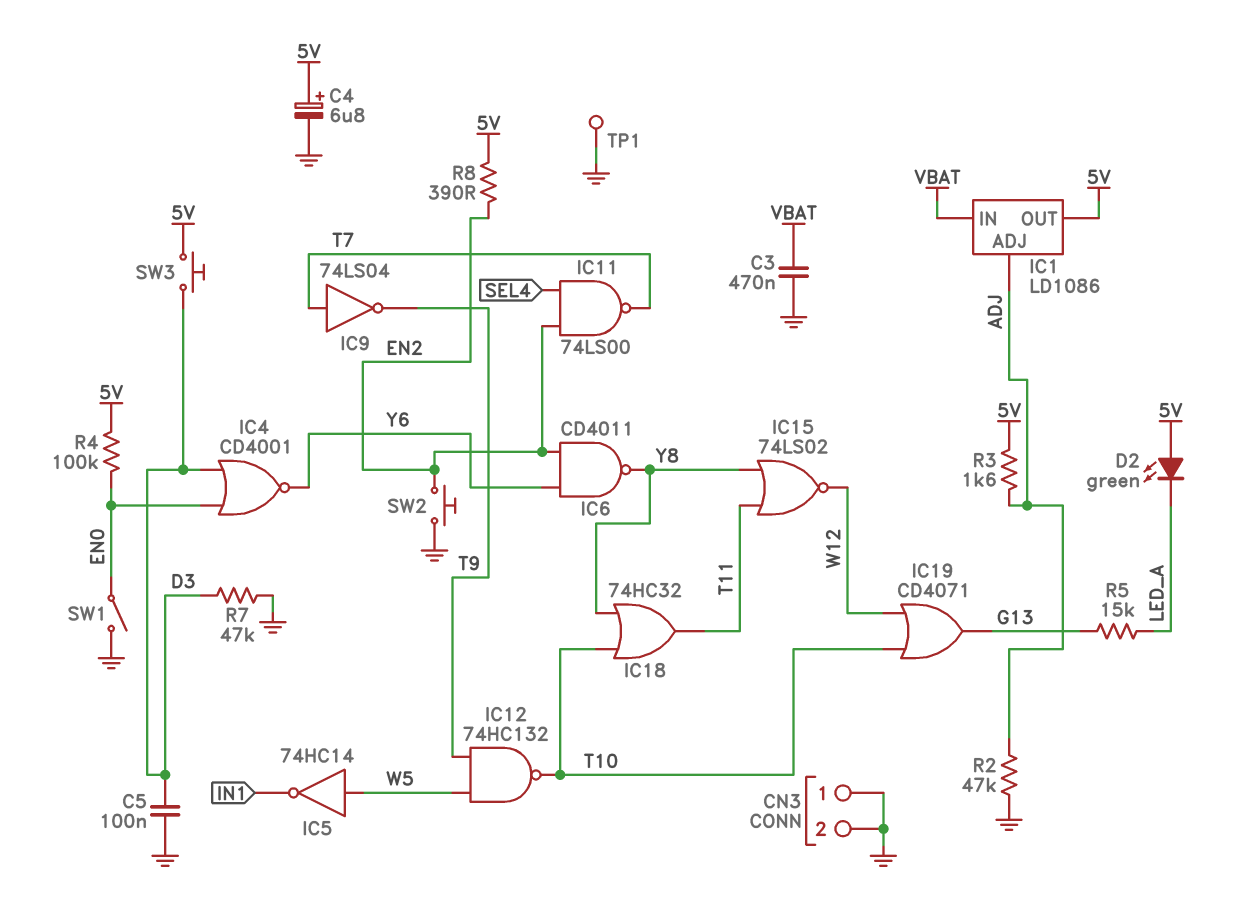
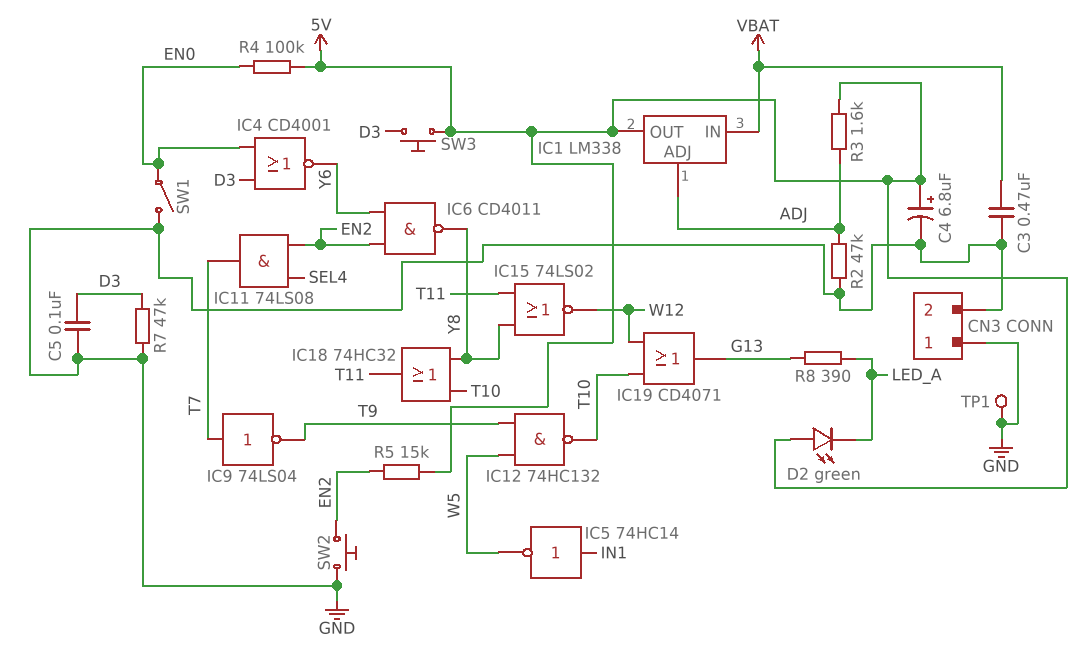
IC1: LD1086 -> LM338
IC5: NOT 74HC14 (in W5, out IN1) -> NOT 74HC14 (in IN1, out W5)
IC11: NAND 74LS00 (in EN2, in SEL4, out T7) -> AND 74LS08 (in EN2, in SEL4, out T7)
R5: 15k (G13, LED_A) -> 15k (5V, EN2)
R8: 390 (5V, EN2) -> 390 (G13, LED_A)

